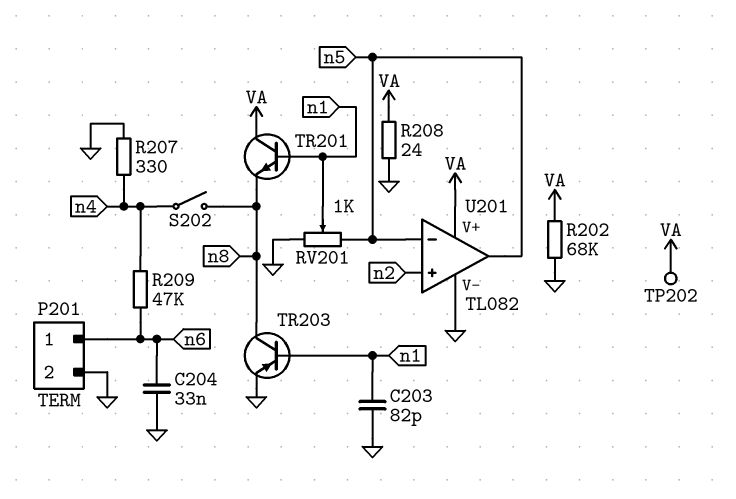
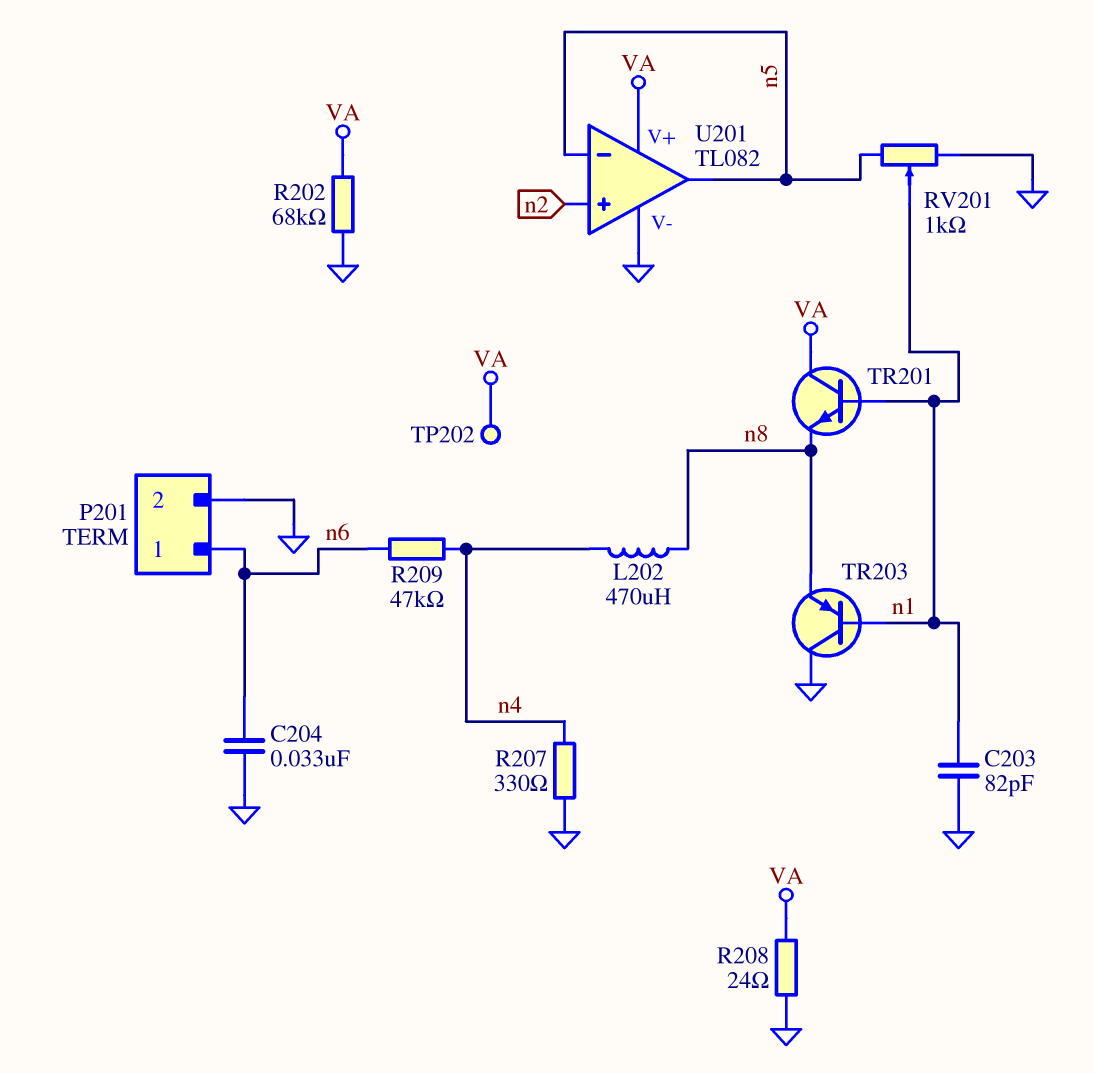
L202: none -> 470uH (n4, n8)
S202: switch (n4, n8) -> none
TR203: PNP (B n1, C n8, E GND) -> PNP (B n1, C GND, E n8)

